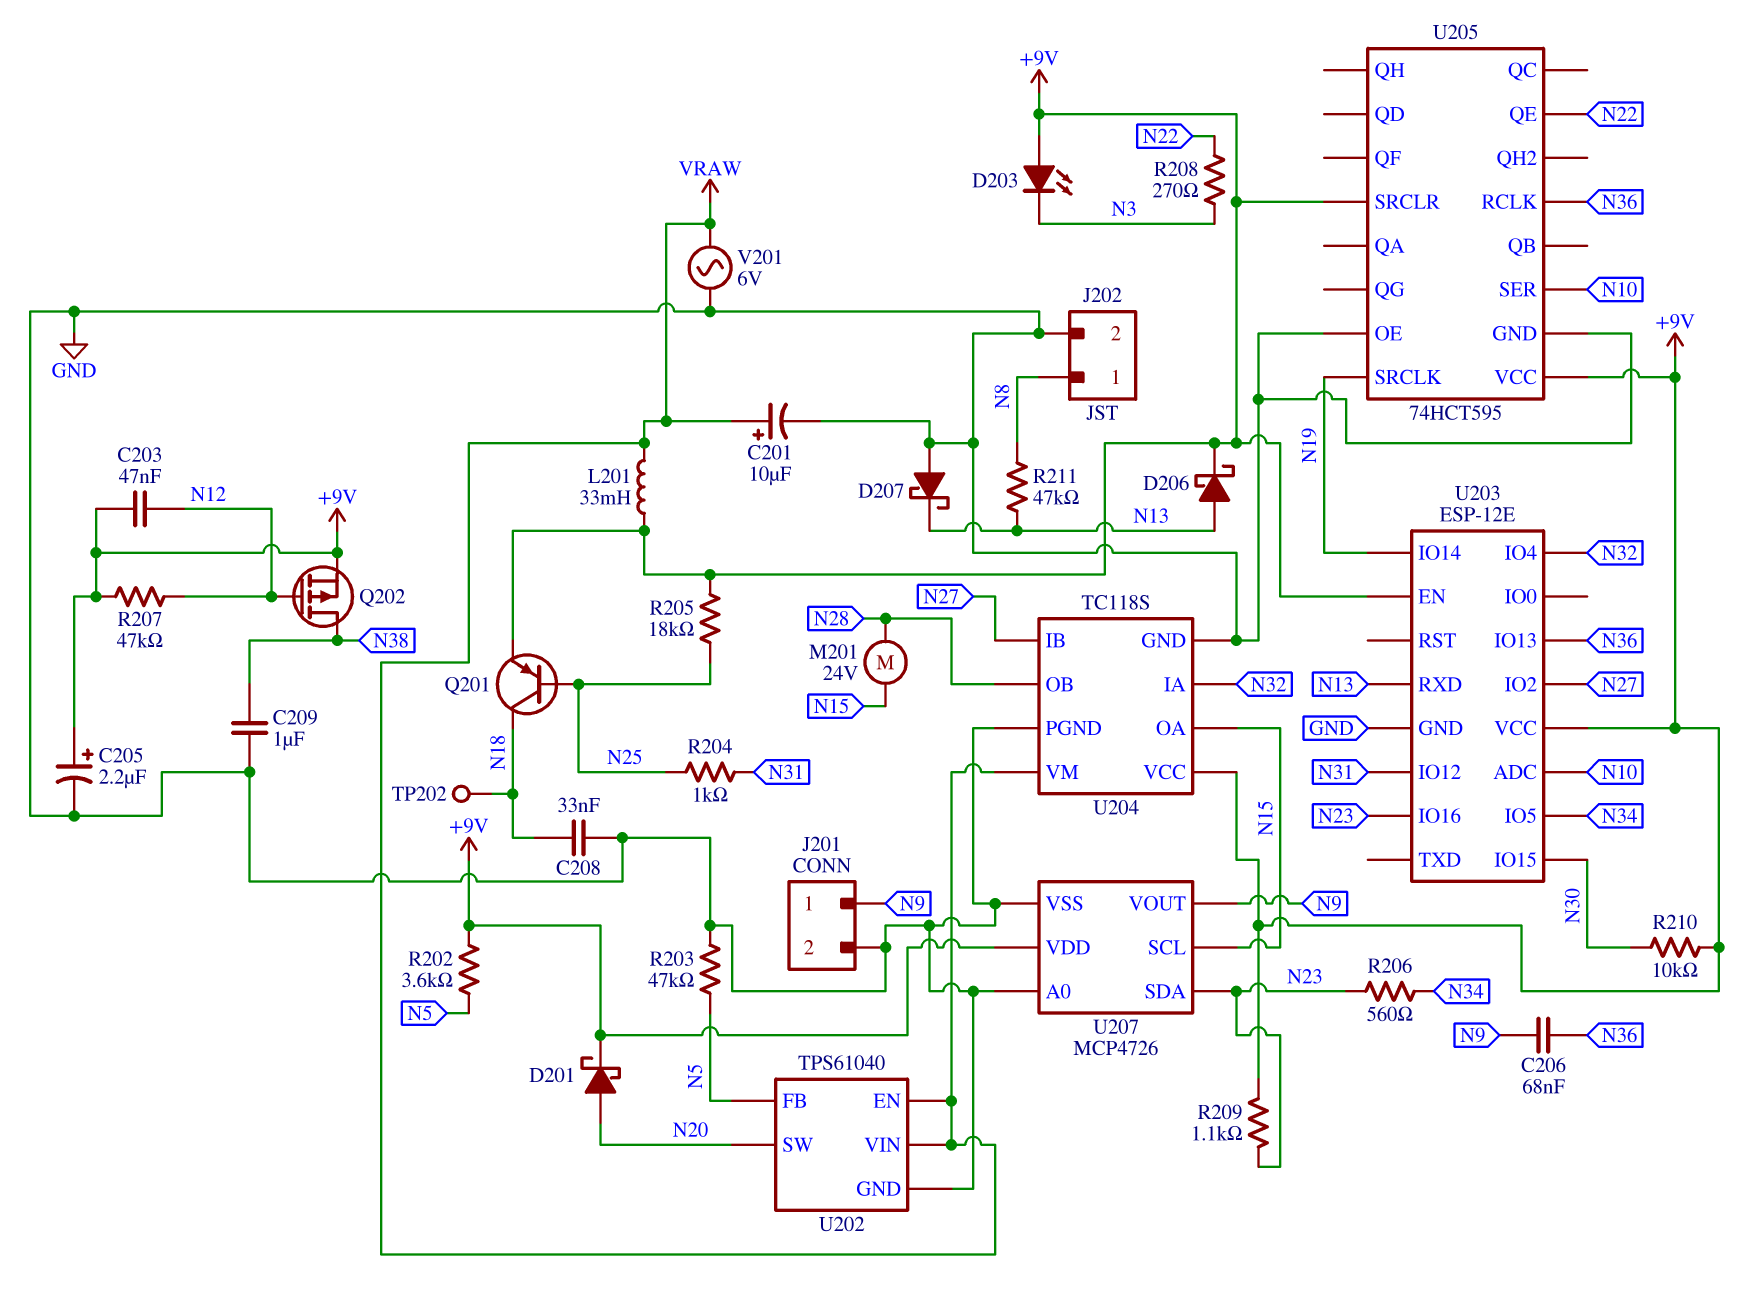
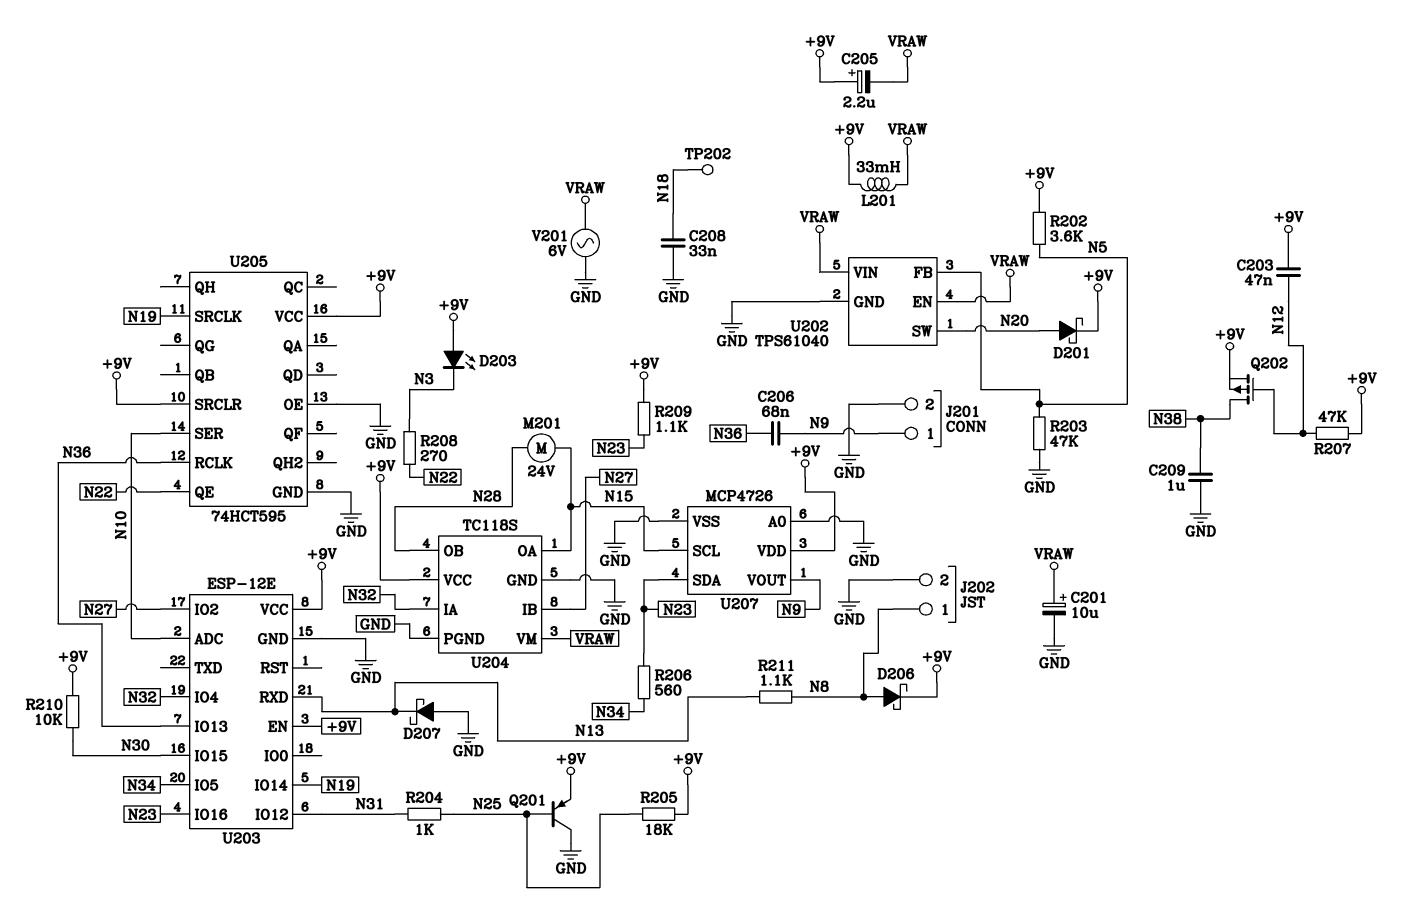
C205: 2.2uF (plus +9V, minus GND) -> 2.2uF (plus +9V, minus VRAW)
D206: schottky (A N13, K +9V) -> schottky (A N8, K +9V)
Q201: PNP (B N25, C N18, E +9V) -> PNP (B N25, C GND, E +9V)
R211: 47k (N8, N13) -> 1.1k (N8, N13)

